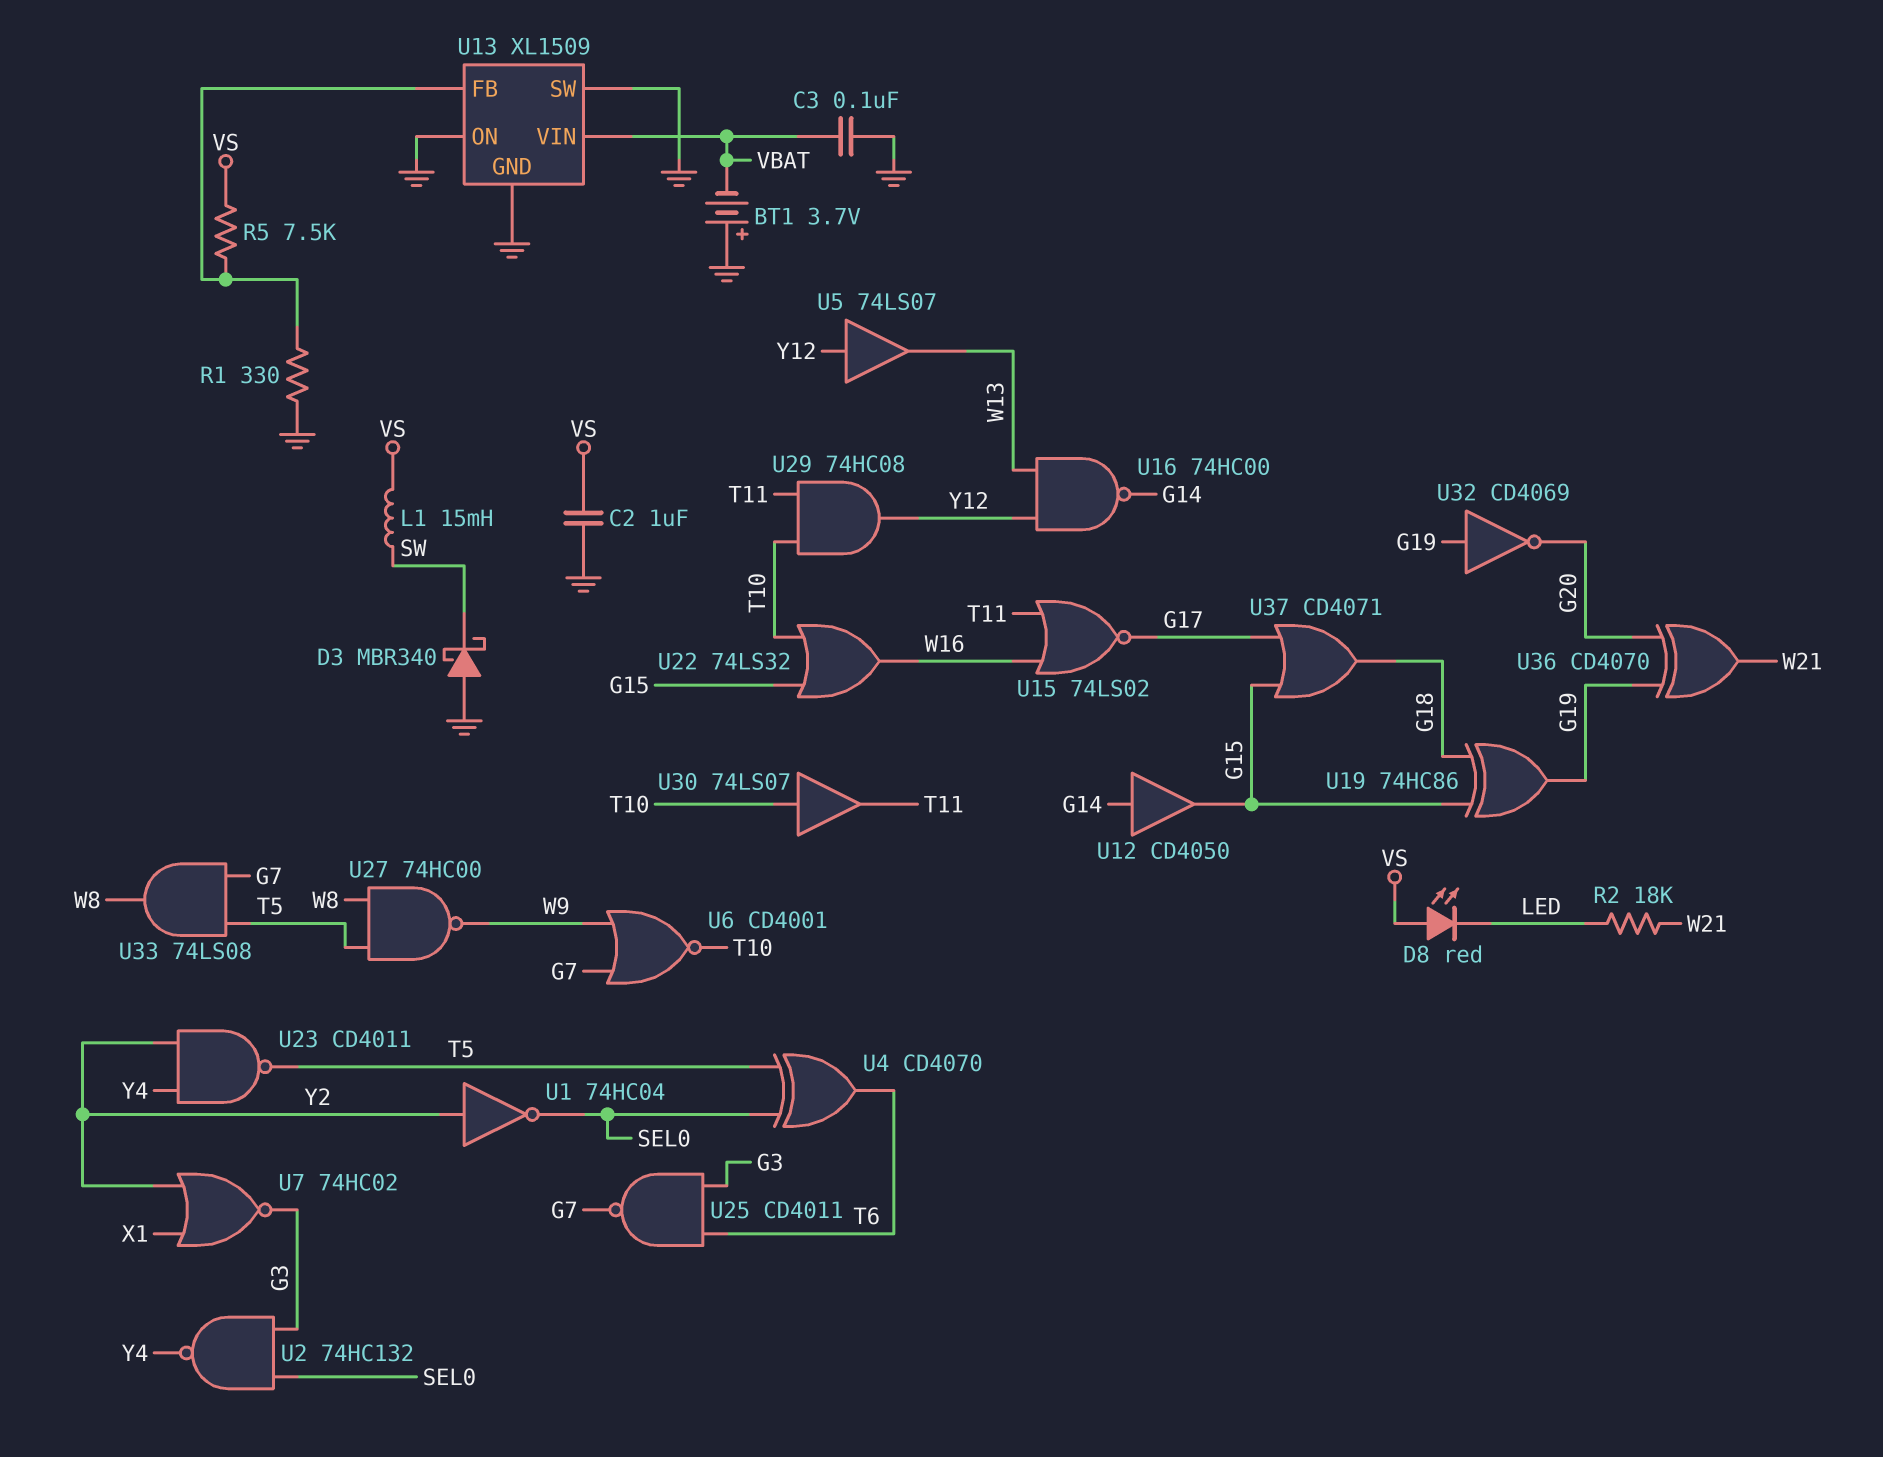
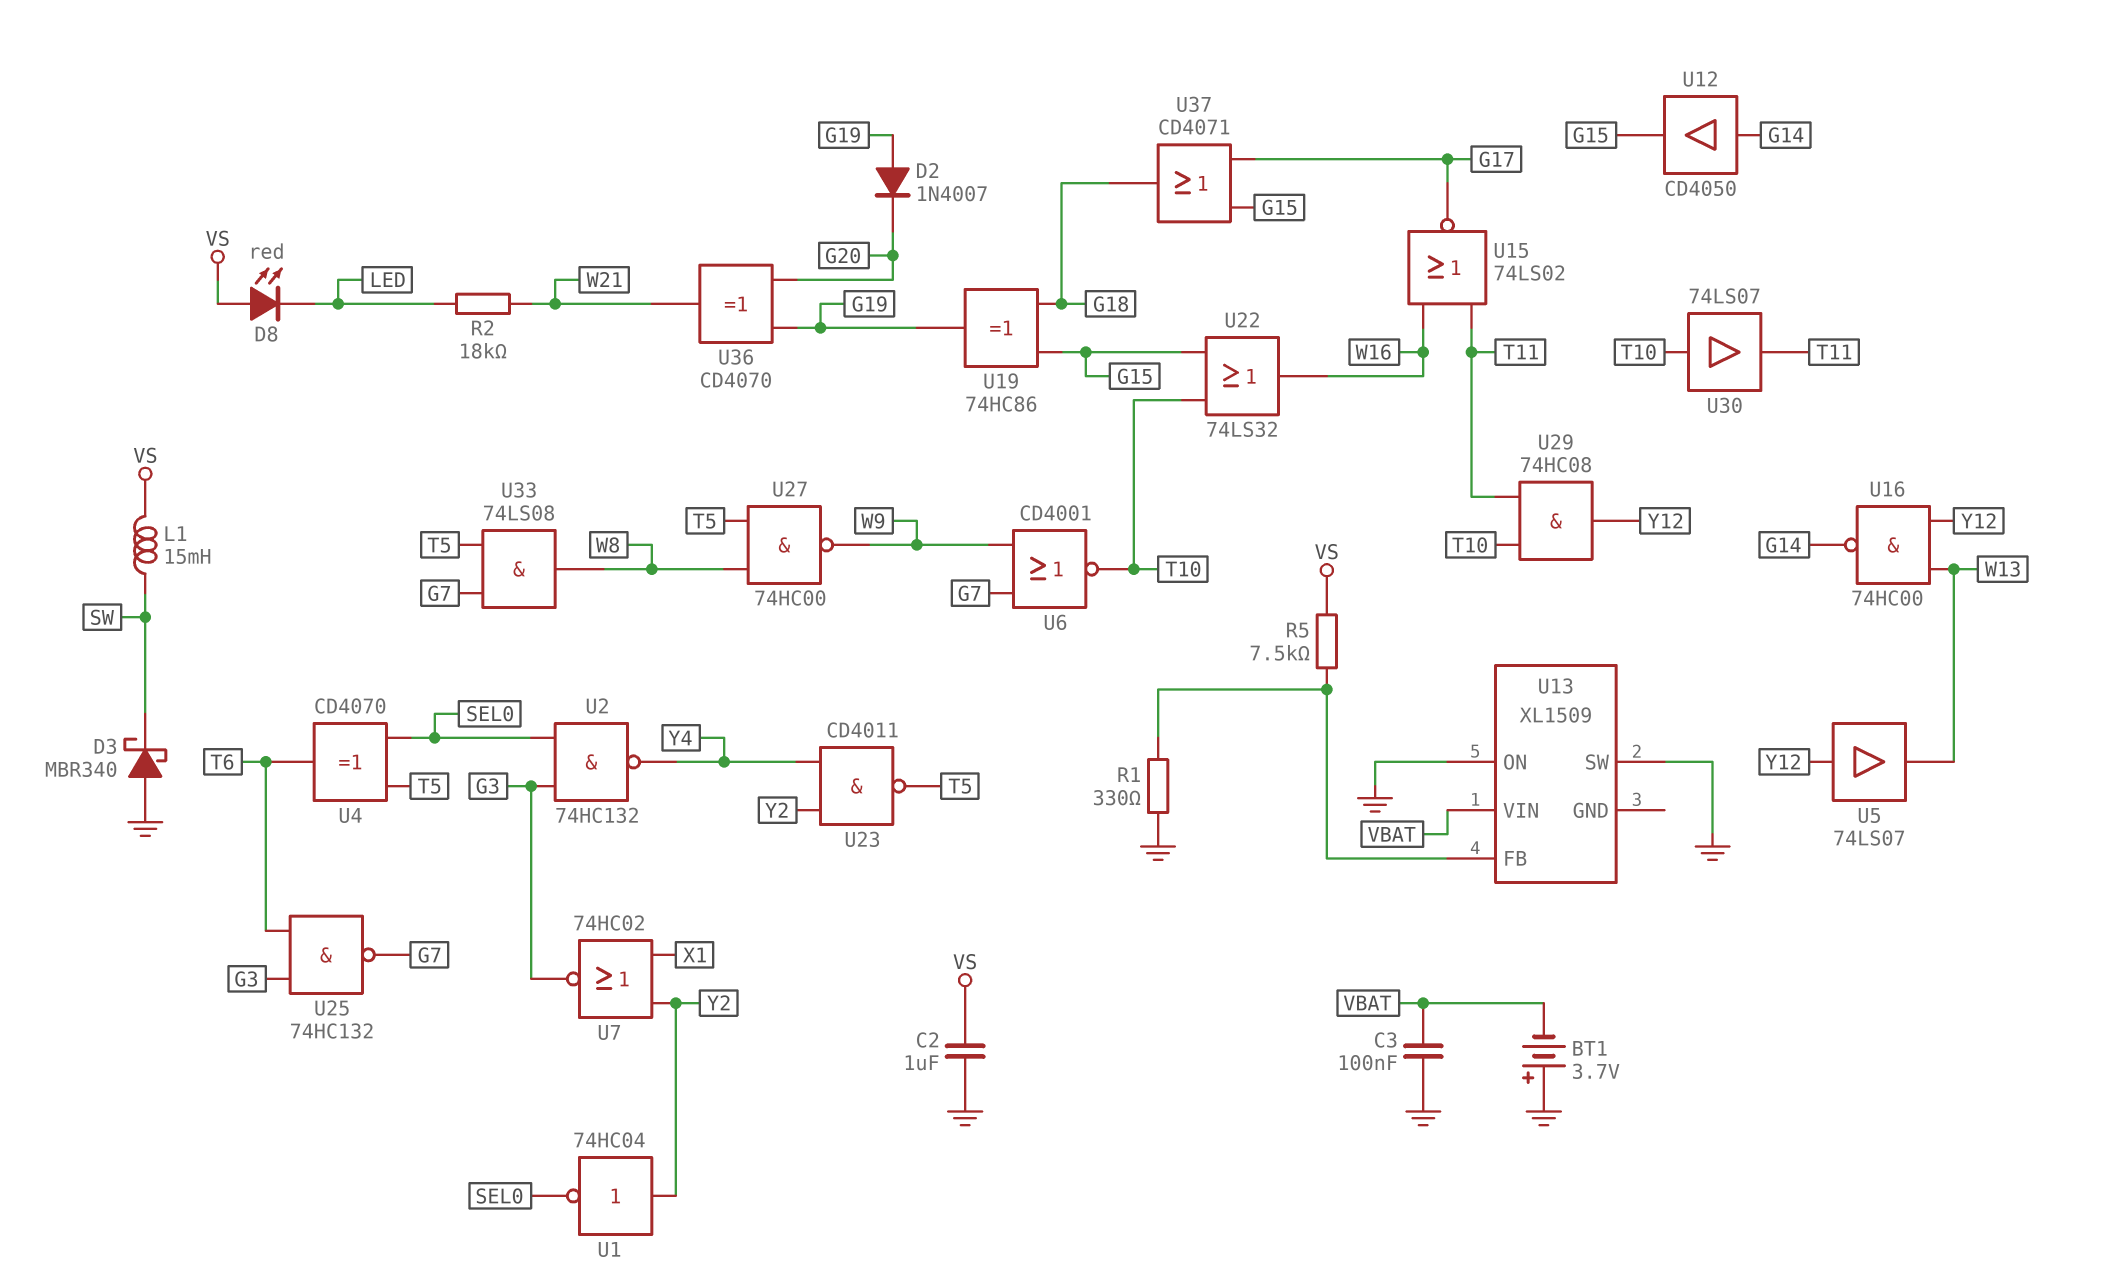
D2: none -> diode 1N4007 (A G19, K G20)
U13 pin GND: GND -> none
U25: NAND CD4011 (in G3, in T6, out G7) -> NAND 74HC132 (in G3, in T6, out G7)
U32: NOT CD4069 (in G19, out G20) -> none

